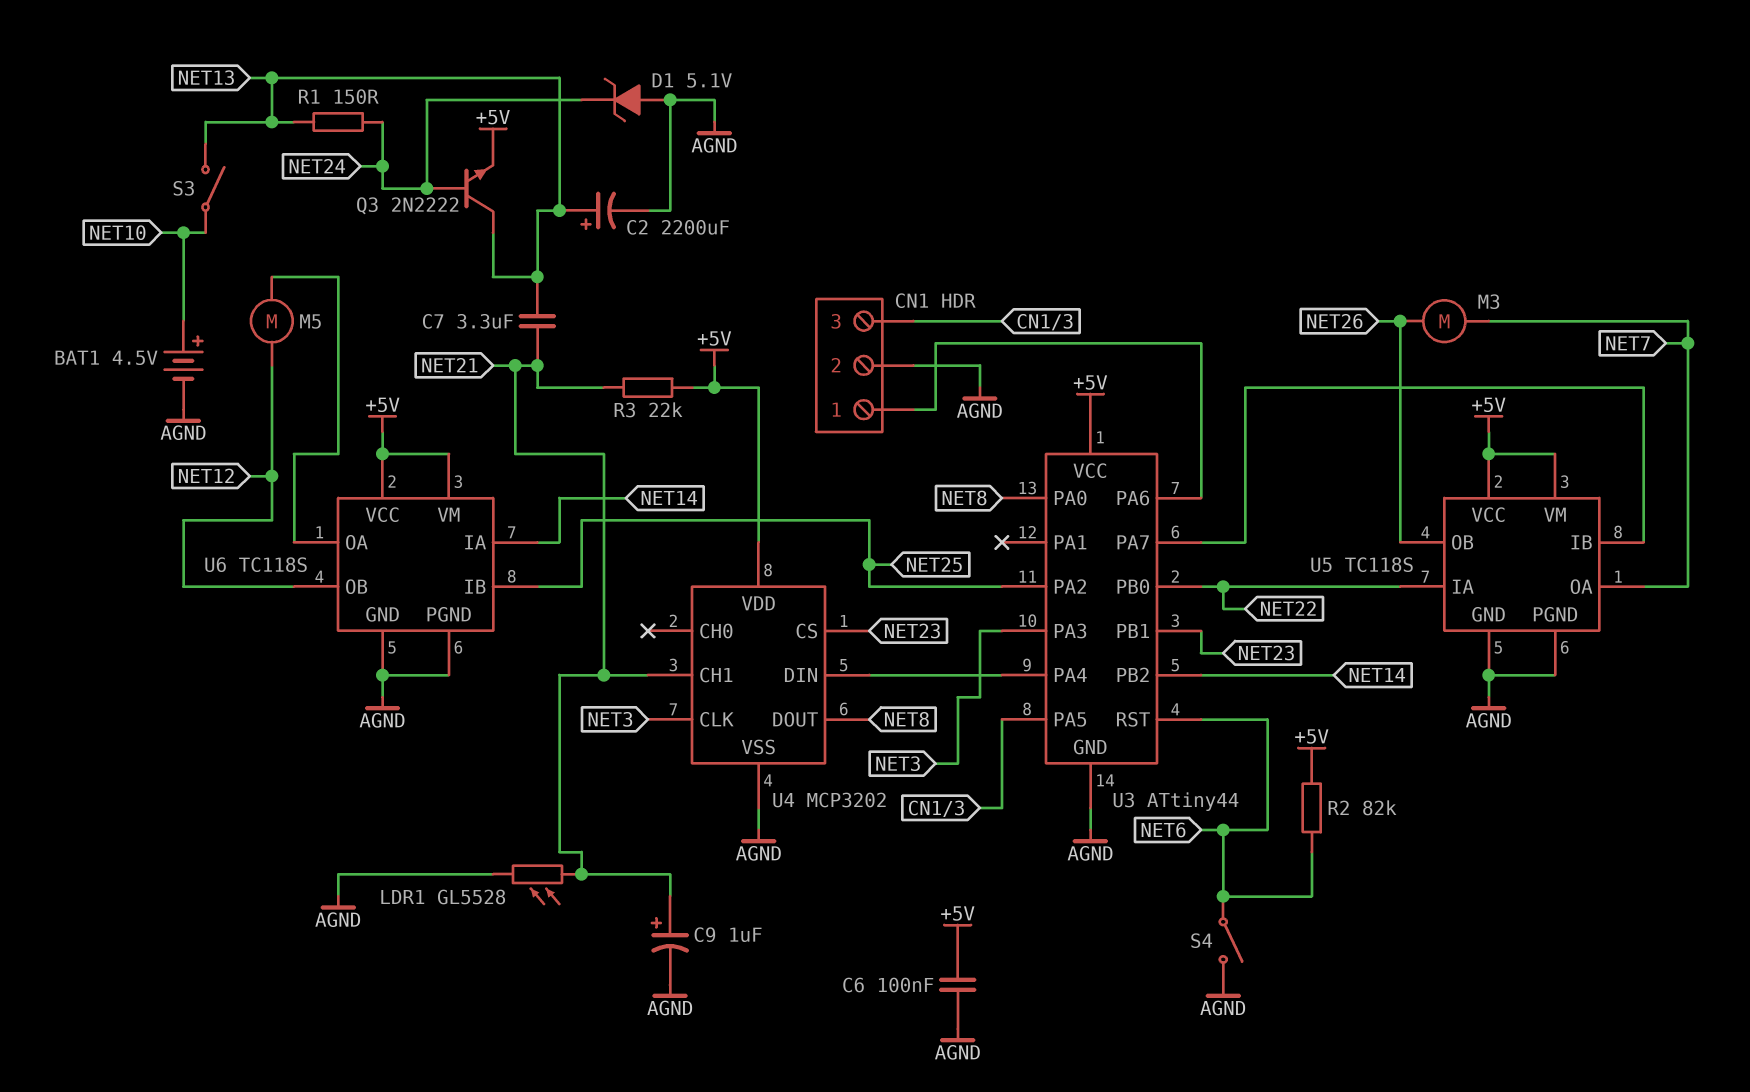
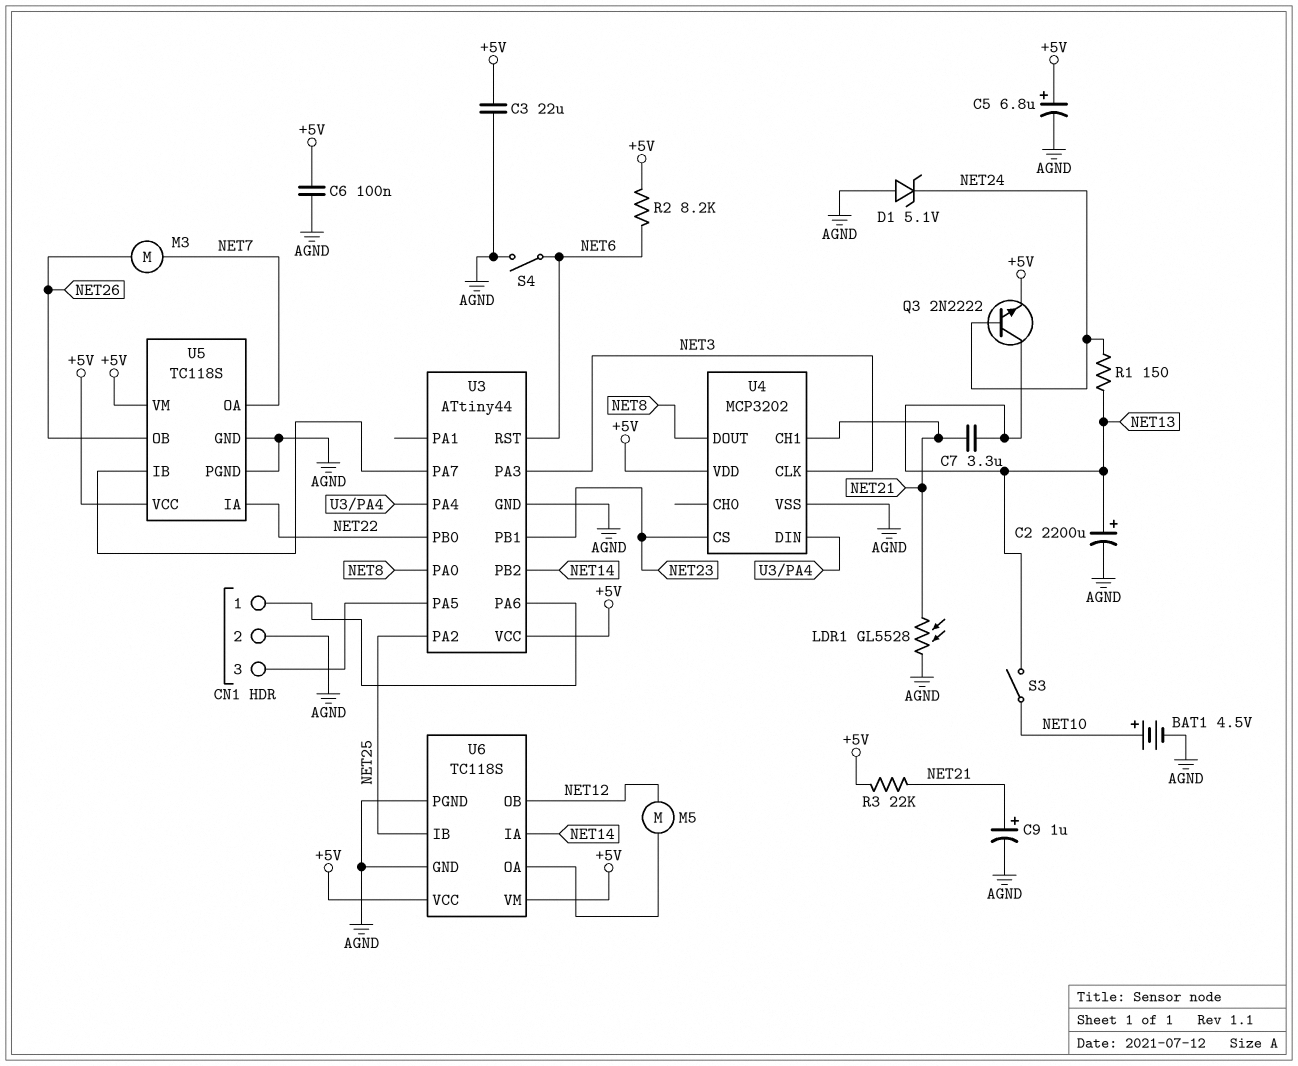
C3: none -> 22uF (+5V, AGND)
C5: none -> 6.8uF (plus +5V, minus AGND)
R2: 82k (+5V, NET6) -> 8.2k (+5V, NET6)

